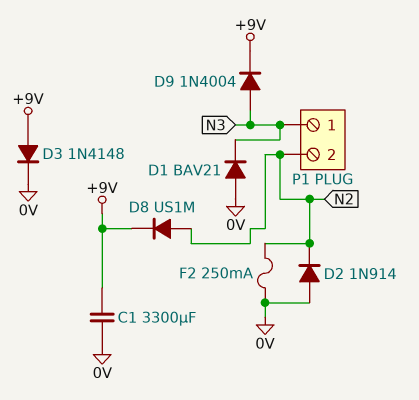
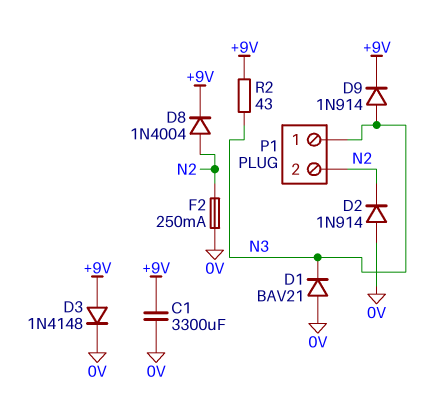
D8: diode US1M (A N2, K +9V) -> diode 1N4004 (A N2, K +9V)
D9: diode 1N4004 (A N3, K +9V) -> diode 1N914 (A N3, K +9V)
R2: none -> 43 (+9V, N3)

